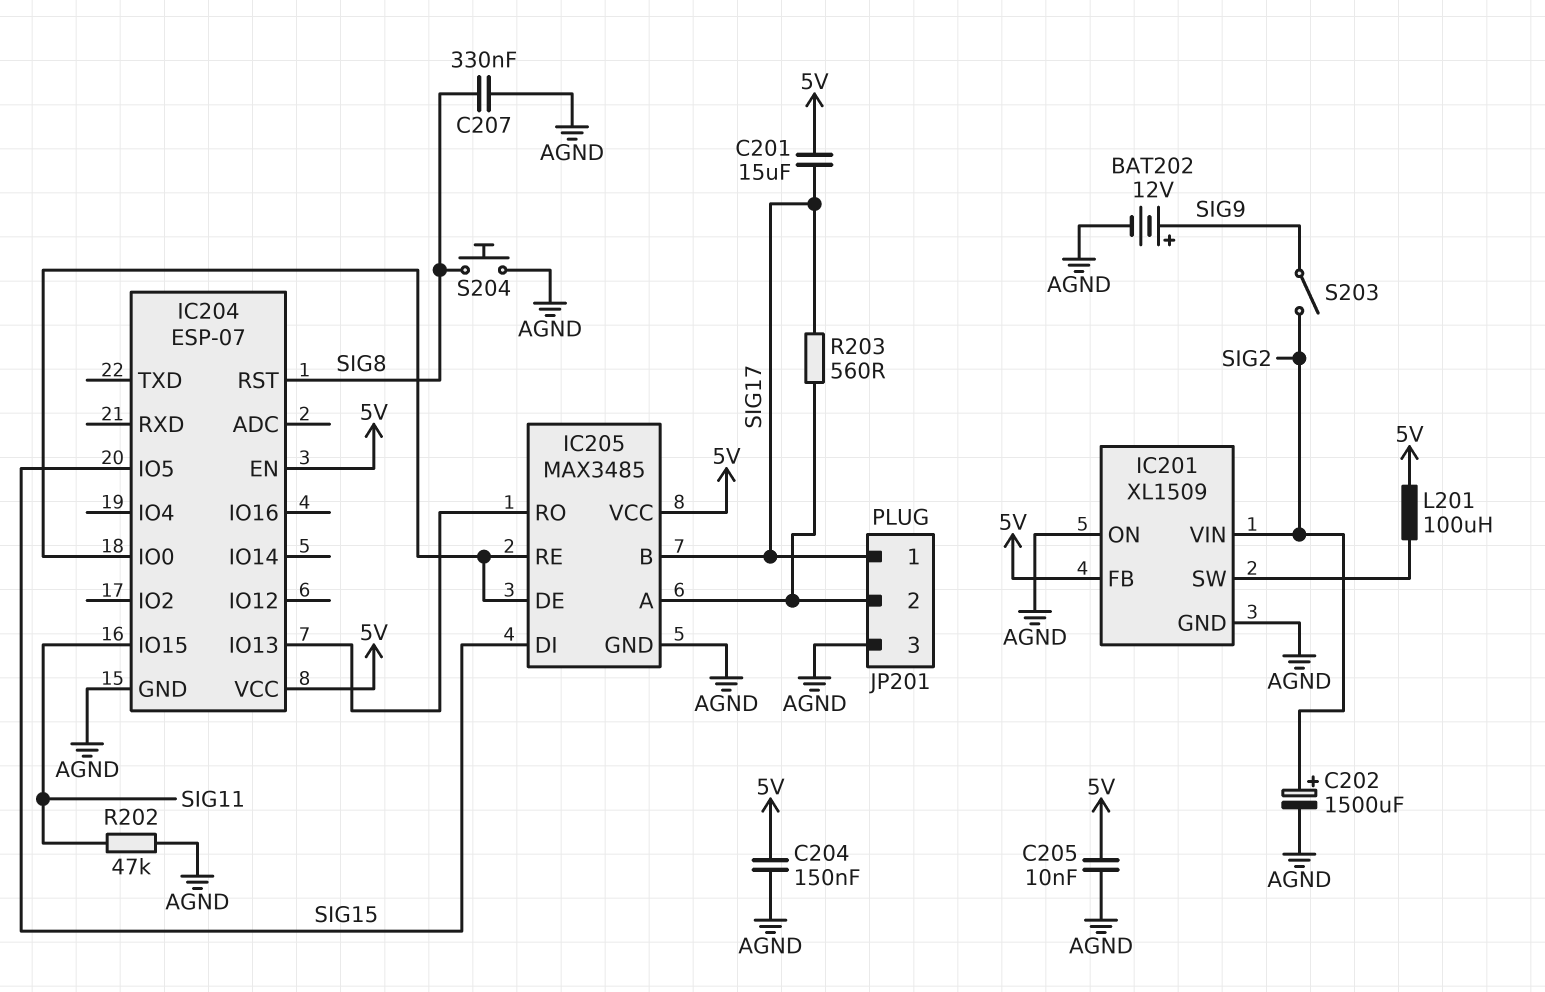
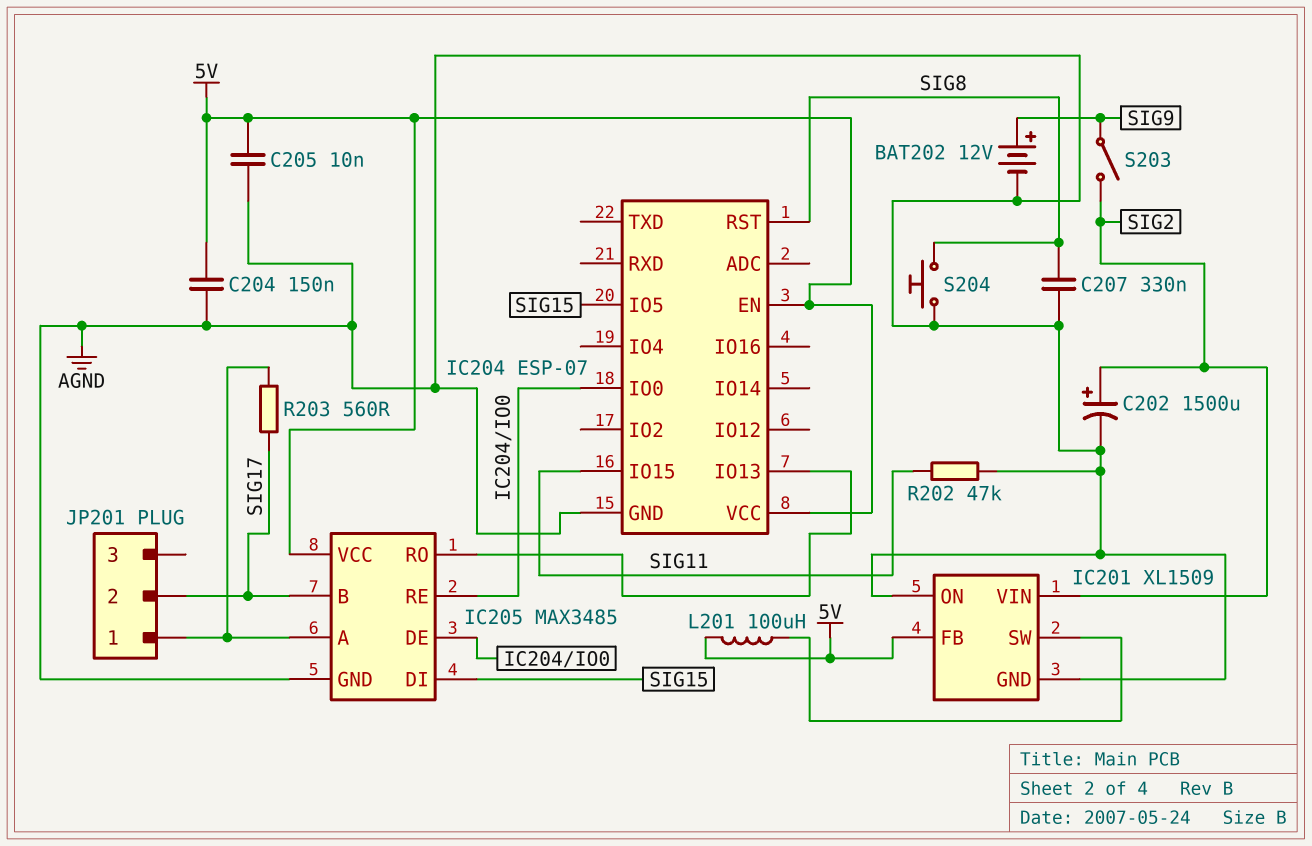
C201: 15uF (5V, SIG17) -> none
JP201 pin 1: SIG17 -> IC205/A
JP201 pin 2: IC205/A -> SIG17
JP201 pin 3: AGND -> none

